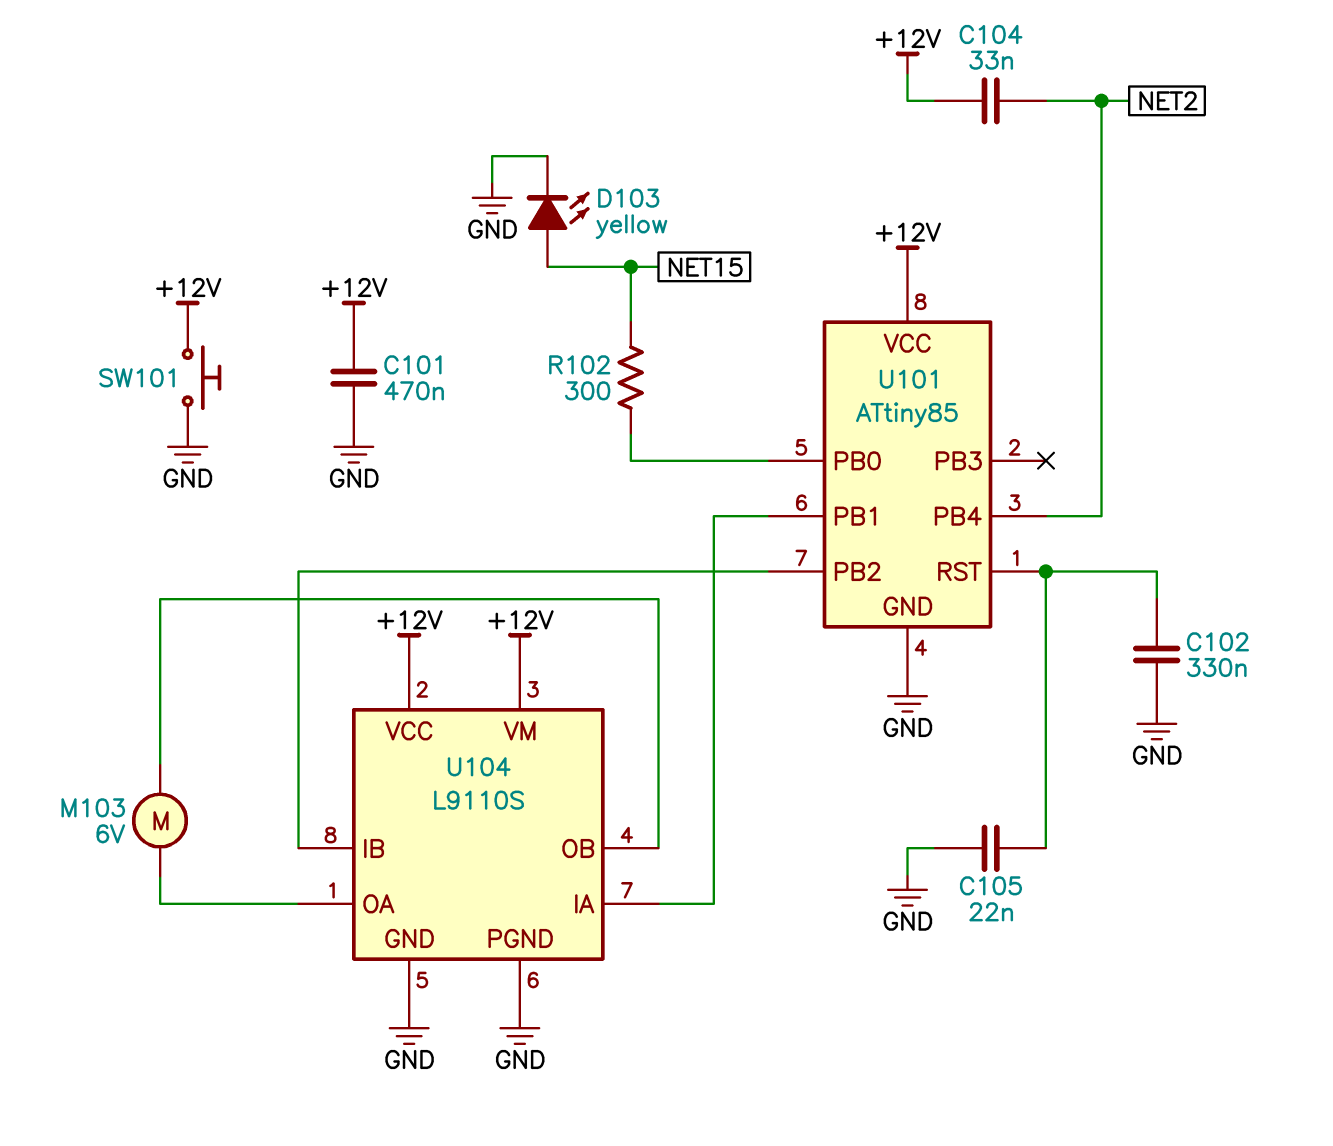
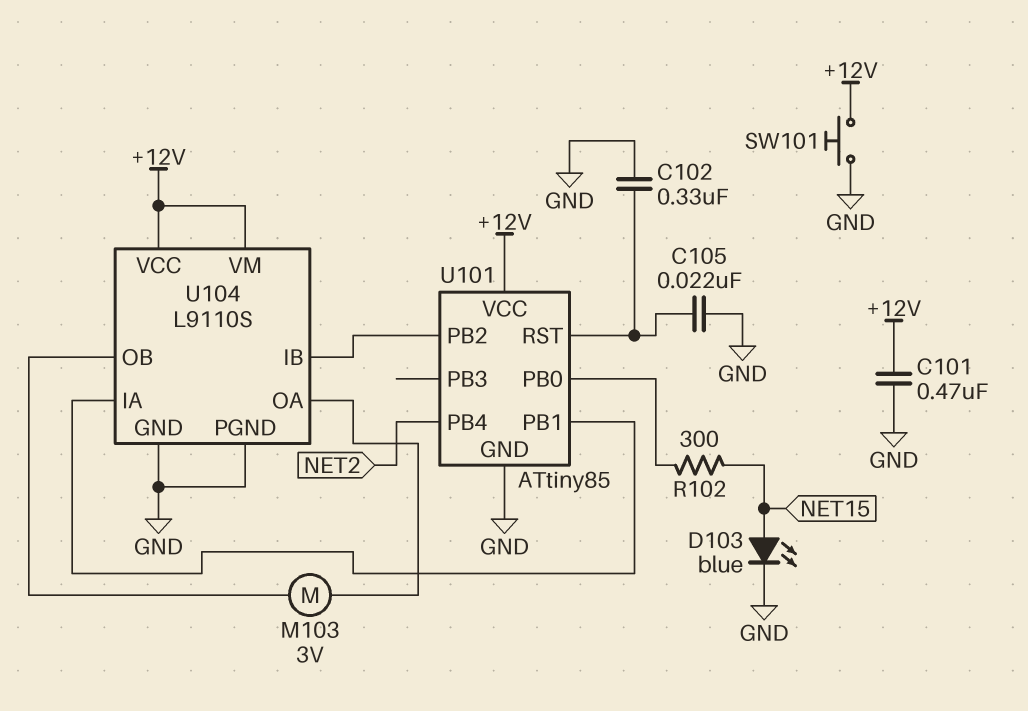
C104: 33nF (+12V, NET2) -> none
D103: LED yellow (A NET15, K GND) -> LED blue (A NET15, K GND)
M103: motor 6V (U104/OA, U104/OB) -> motor 3V (U104/OA, U104/OB)

